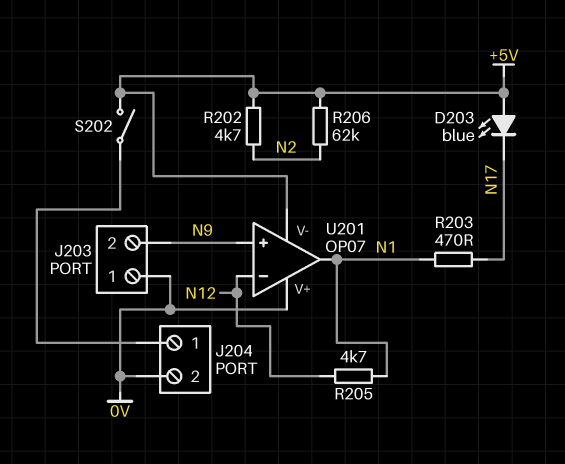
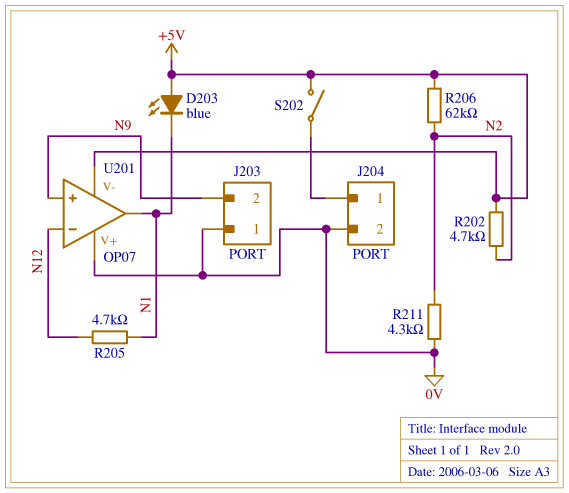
D203: LED blue (A +5V, K N17) -> LED blue (A +5V, K N1)
R203: 470 (N1, N17) -> none
R211: none -> 4.3k (0V, N2)

